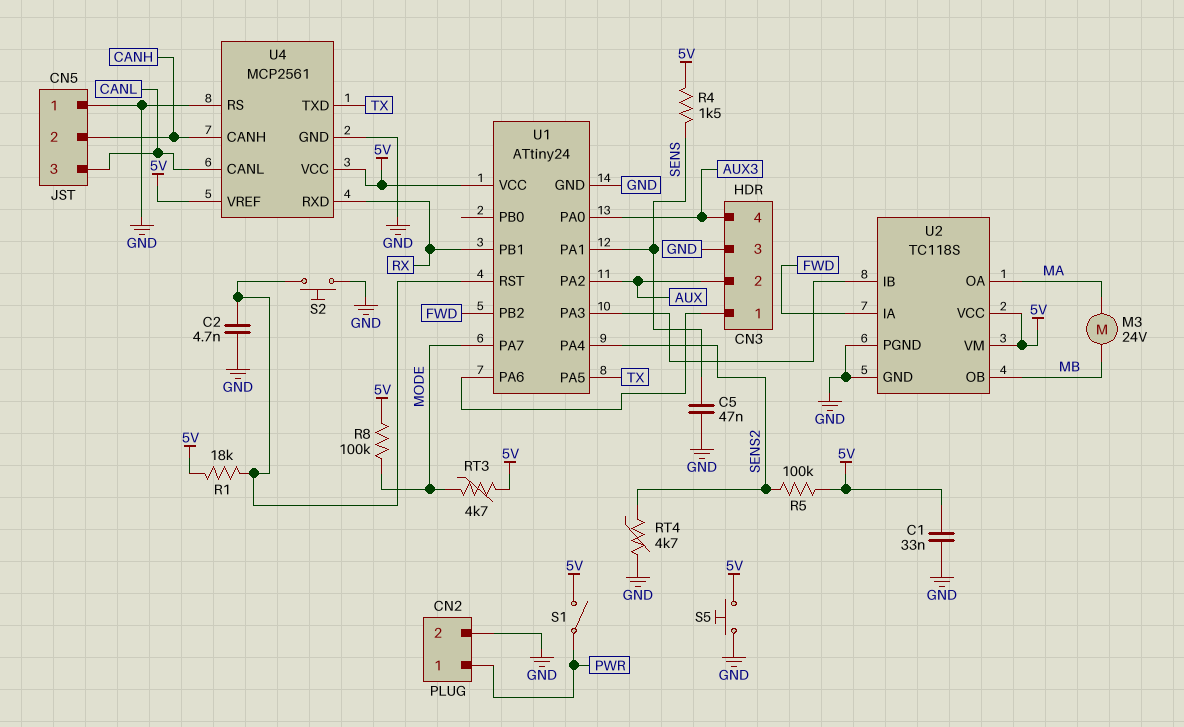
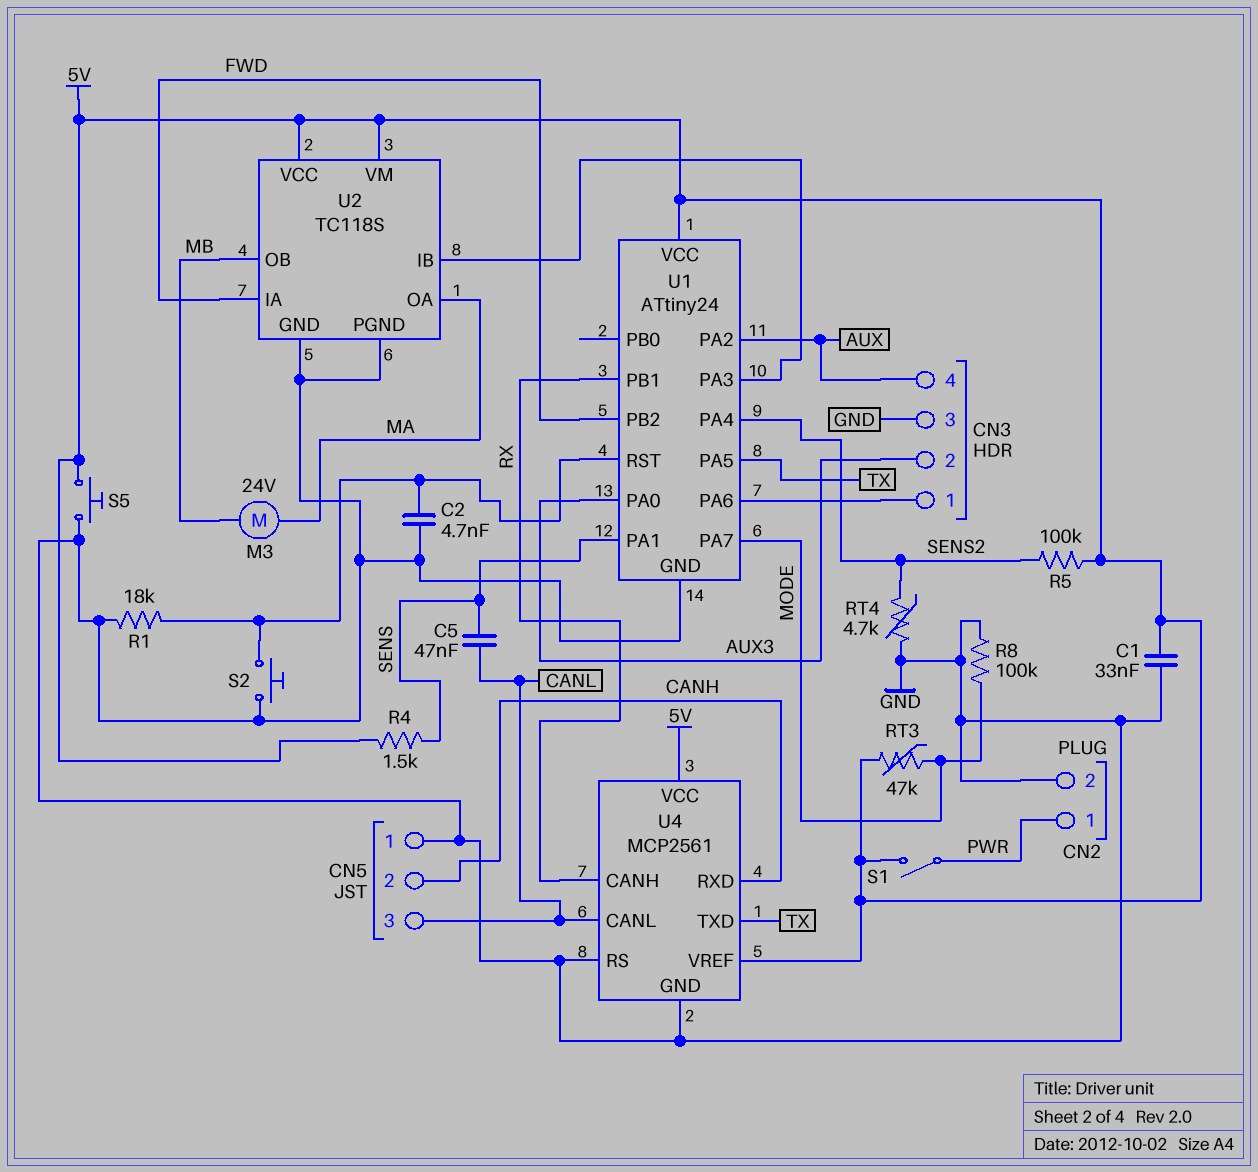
C5: 47nF (GND, SENS) -> 47nF (CANL, SENS)
CN3 pin 2: AUX -> AUX3
CN3 pin 4: AUX3 -> AUX
R1: 18k (5V, U1/RST) -> 18k (GND, U1/RST)
R8: 100k (5V, MODE) -> 100k (GND, MODE)
RT3: 4.7k (5V, MODE) -> 47k (5V, MODE)
U4 pin CANH: CANH -> RX
U4 pin RXD: RX -> CANH

